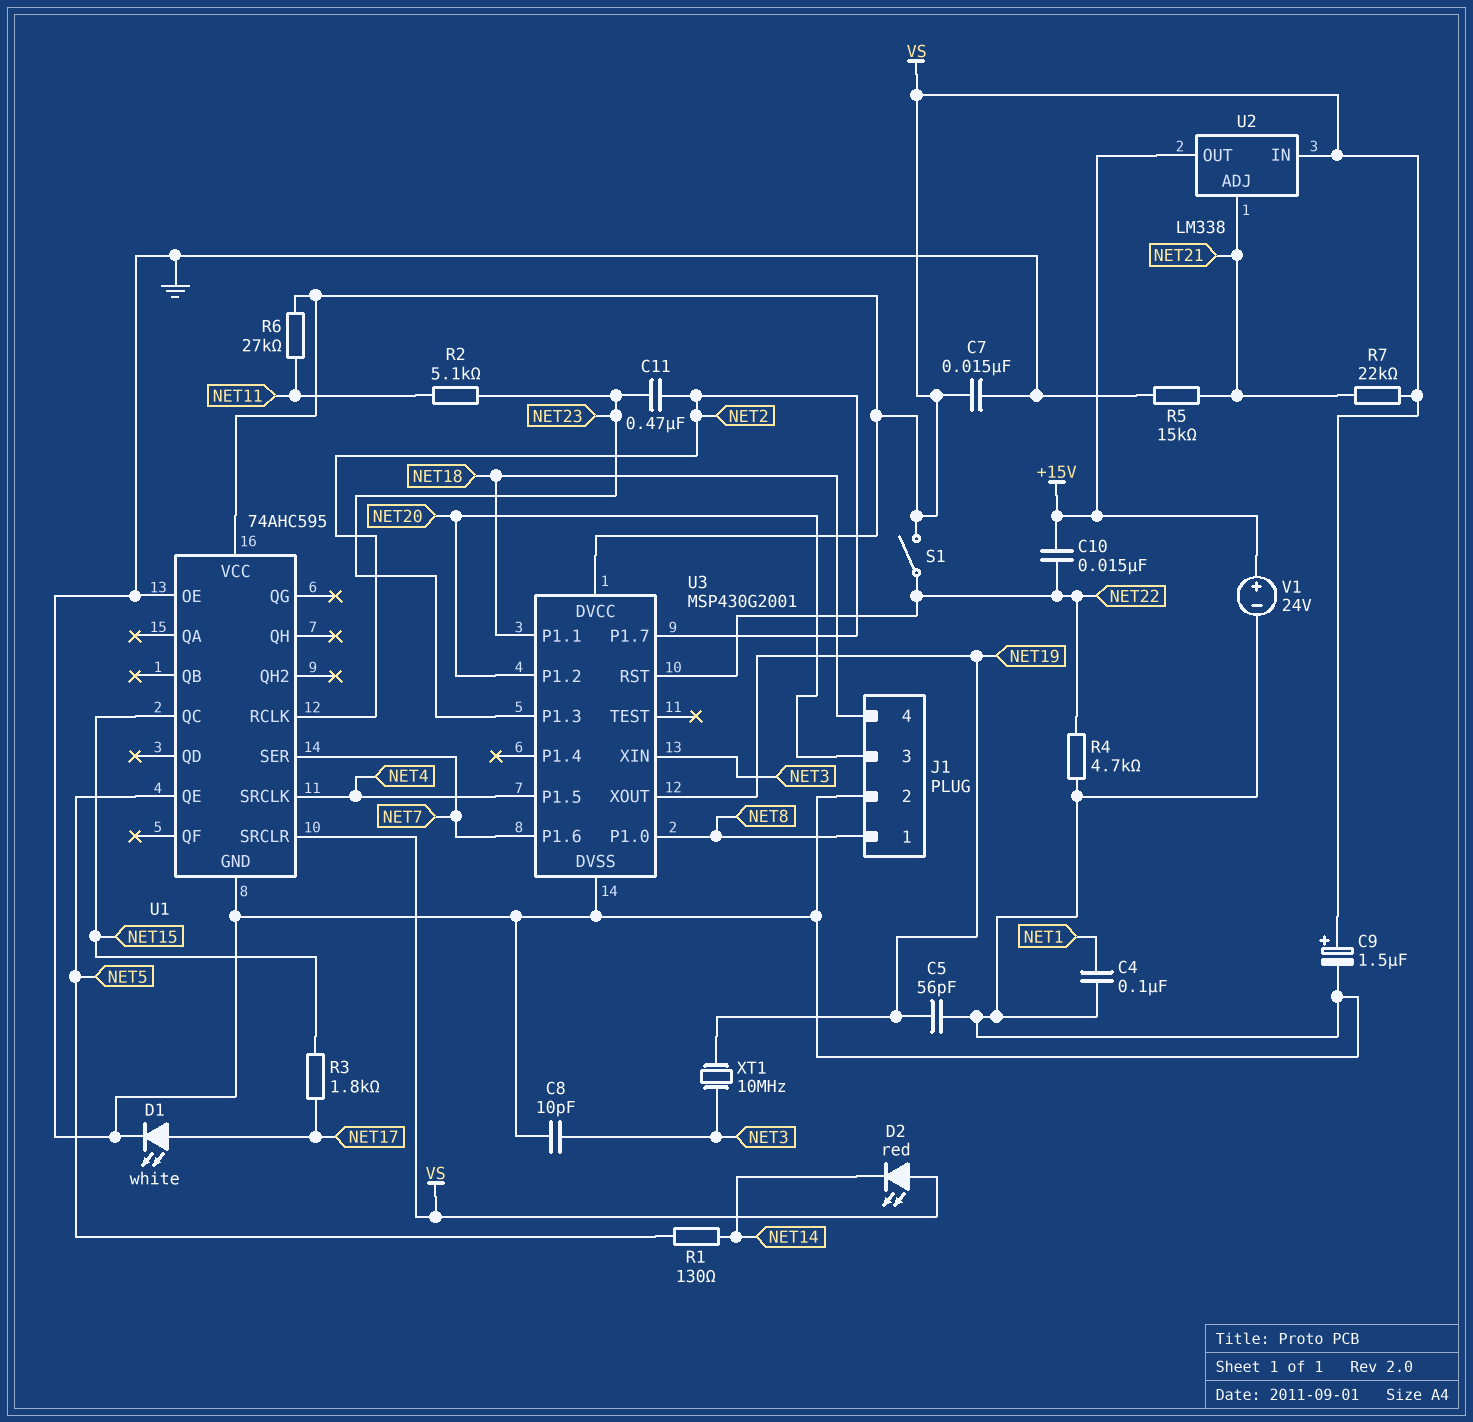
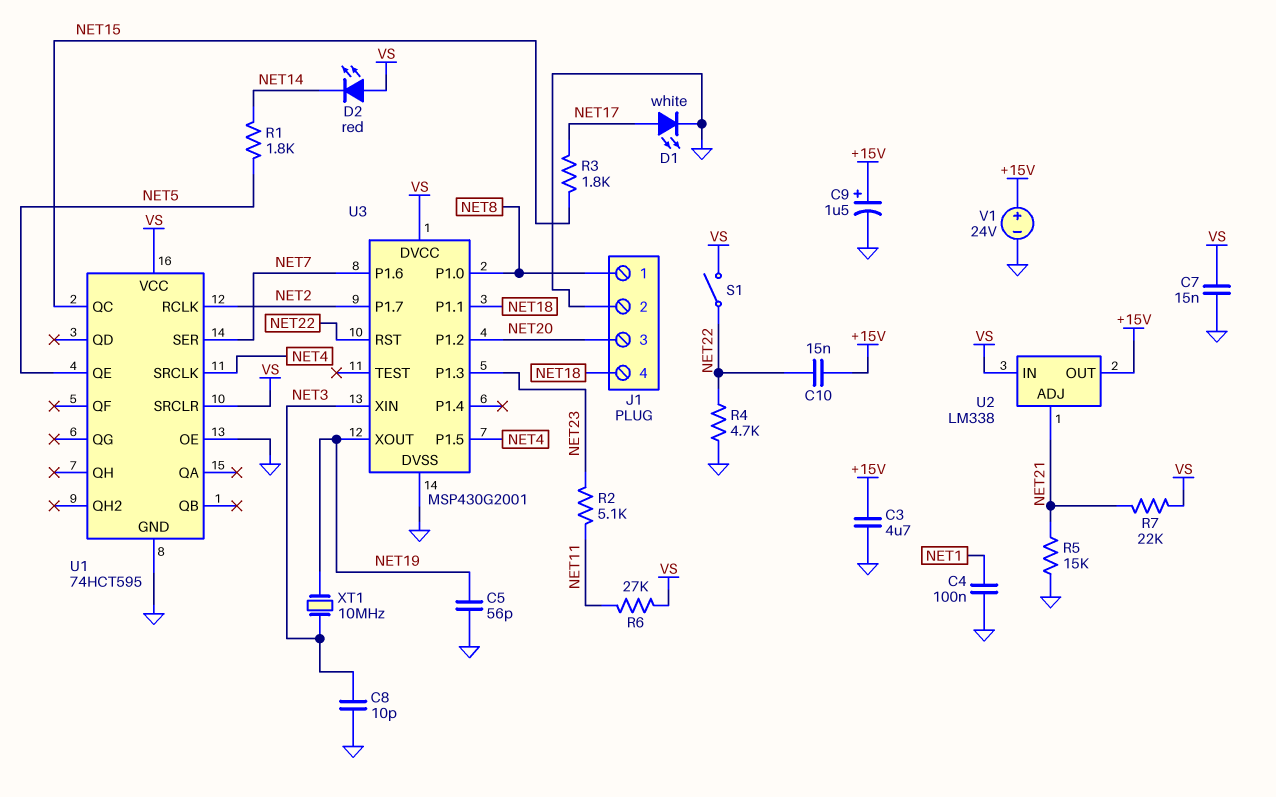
C3: none -> 4.7uF (+15V, GND)
C9: 1.5uF (plus VS, minus GND) -> 1.5uF (plus +15V, minus GND)
C11: 470nF (NET2, NET23) -> none
R1: 130 (NET5, NET14) -> 1.8k (NET5, NET14)
U1: 74AHC595 -> 74HCT595

